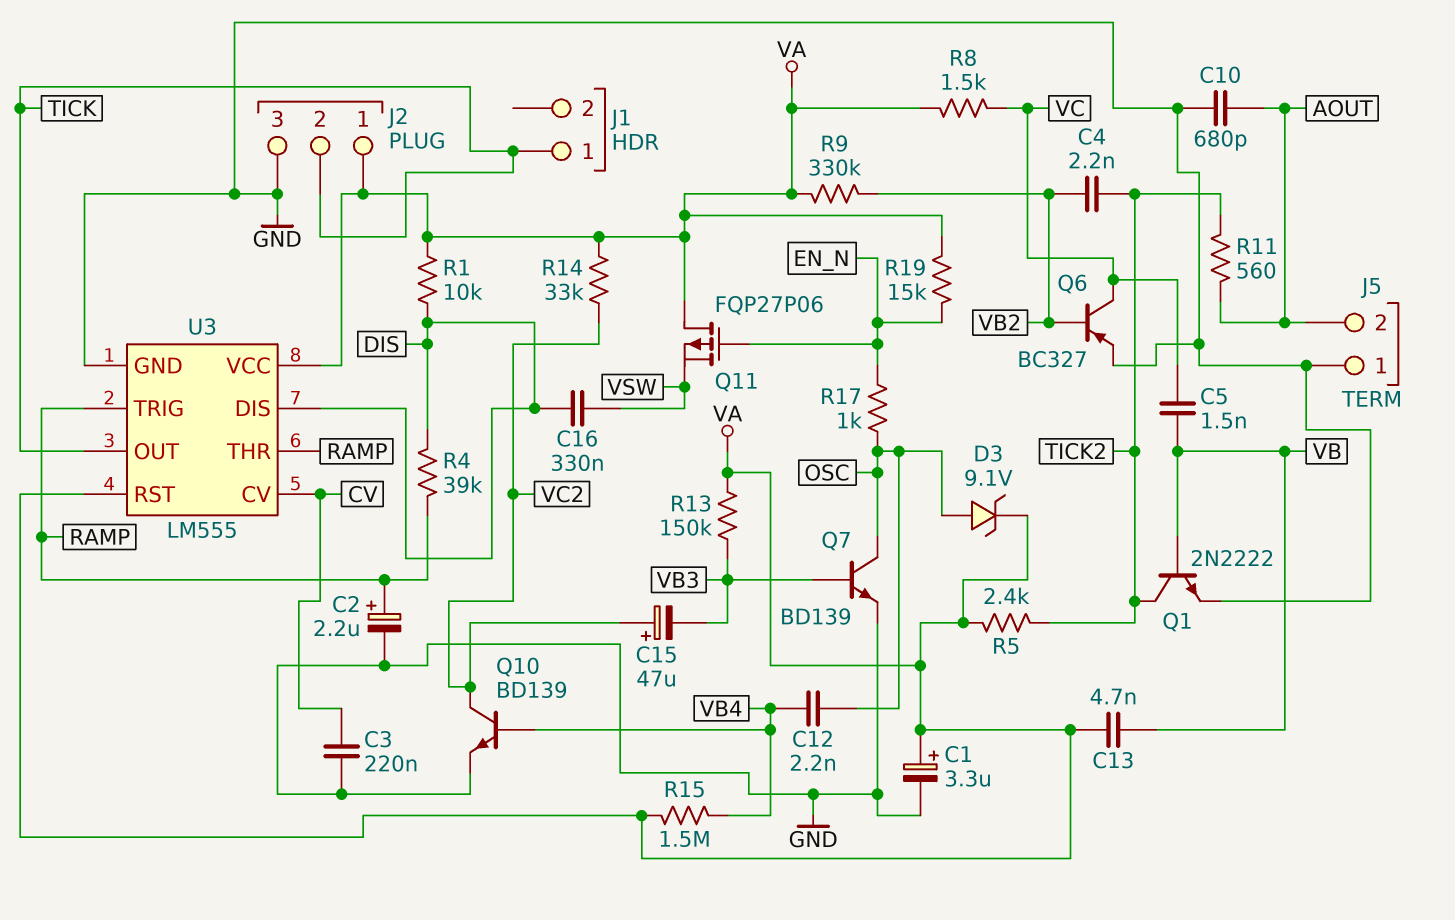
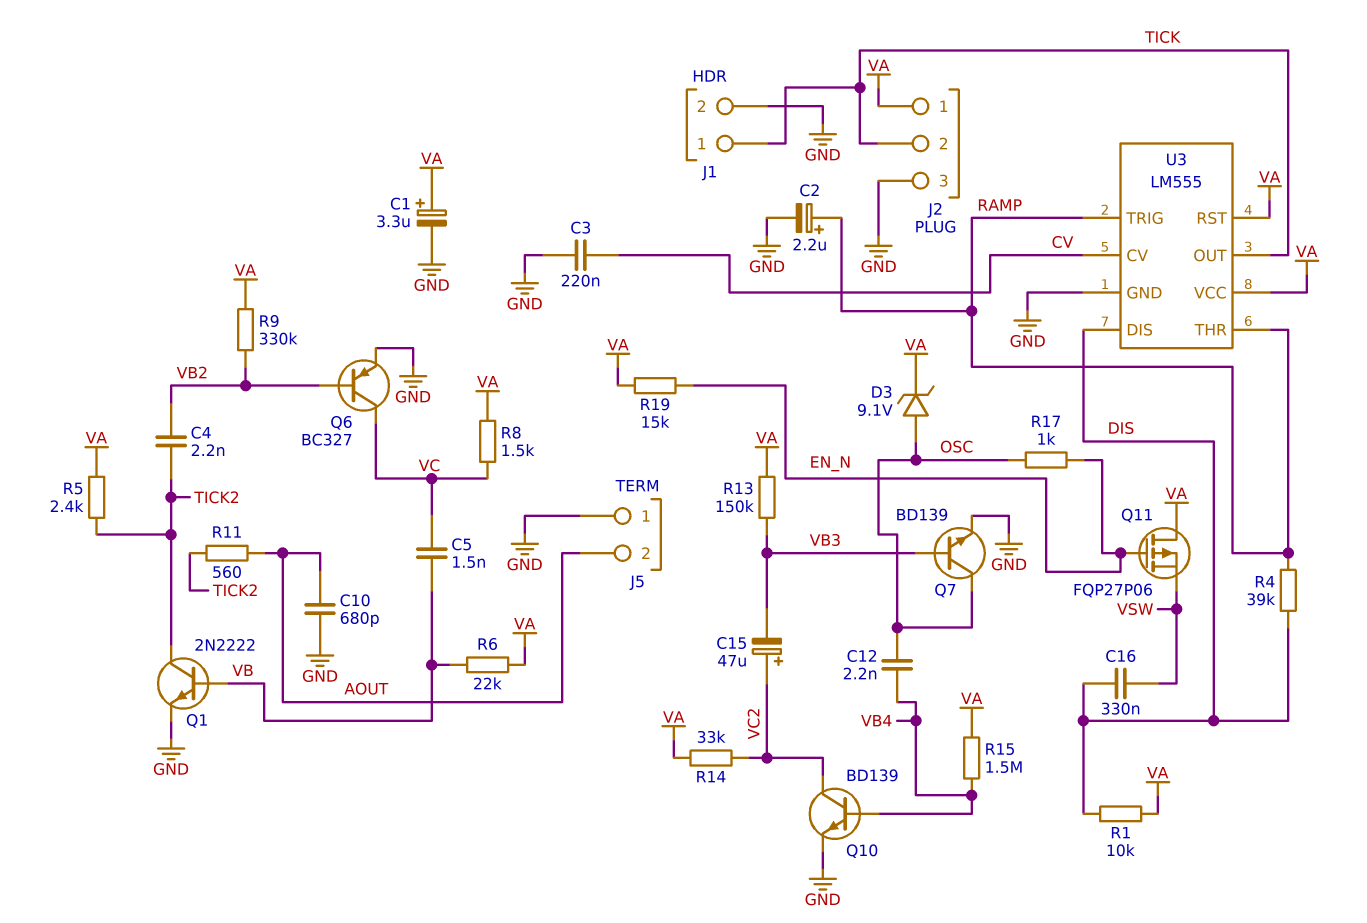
C13: 4.7nF (VA, VB) -> none
J1 pin 2: none -> GND
R6: none -> 22k (VA, VB)

